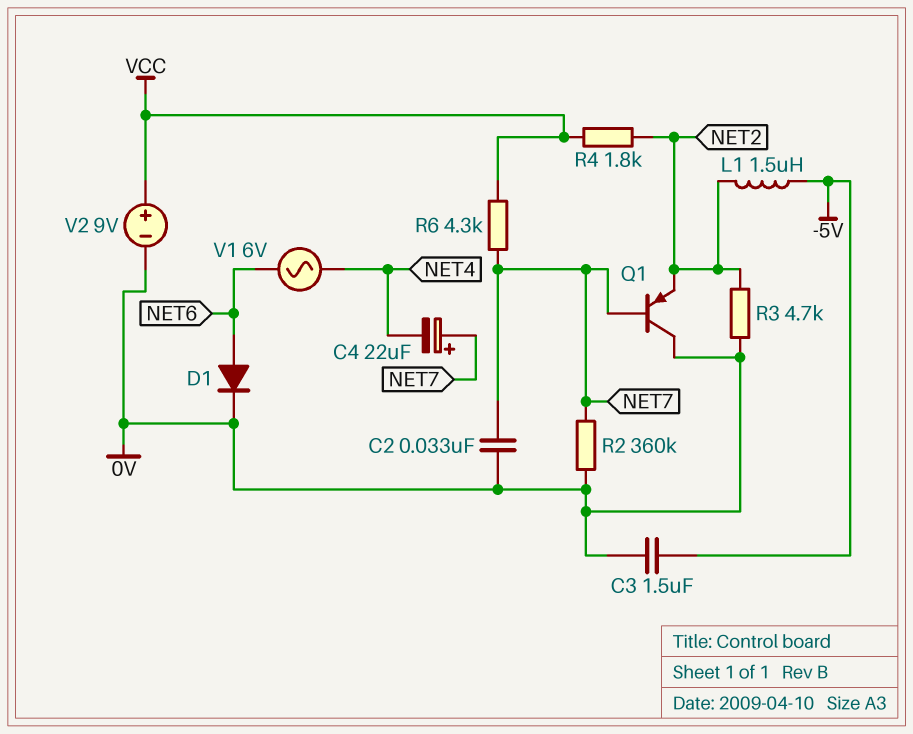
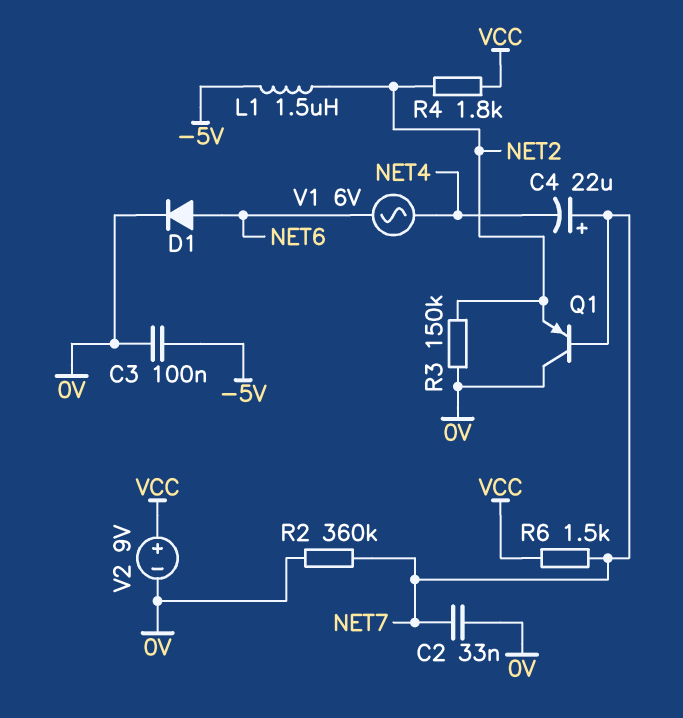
C3: 1.5uF (-5V, 0V) -> 100nF (-5V, 0V)
R3: 4.7k (0V, NET2) -> 150k (0V, NET2)
R6: 4.3k (NET7, VCC) -> 1.5k (NET7, VCC)

